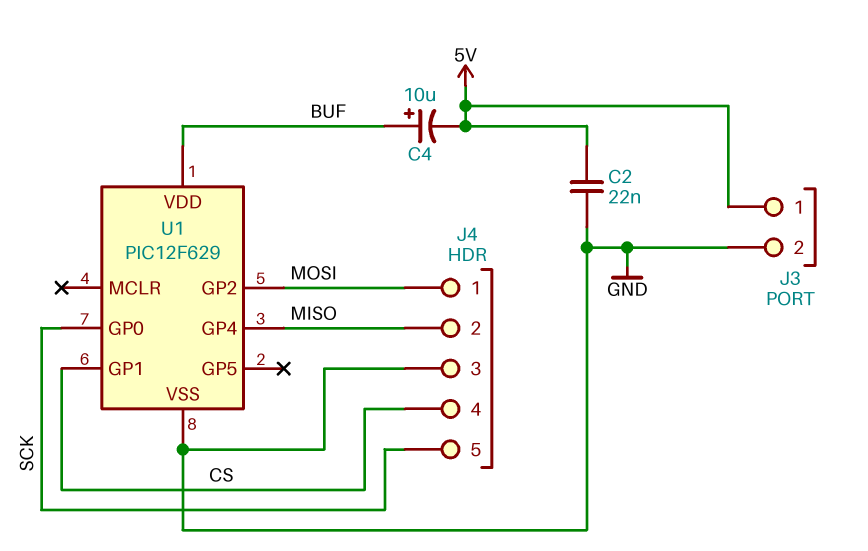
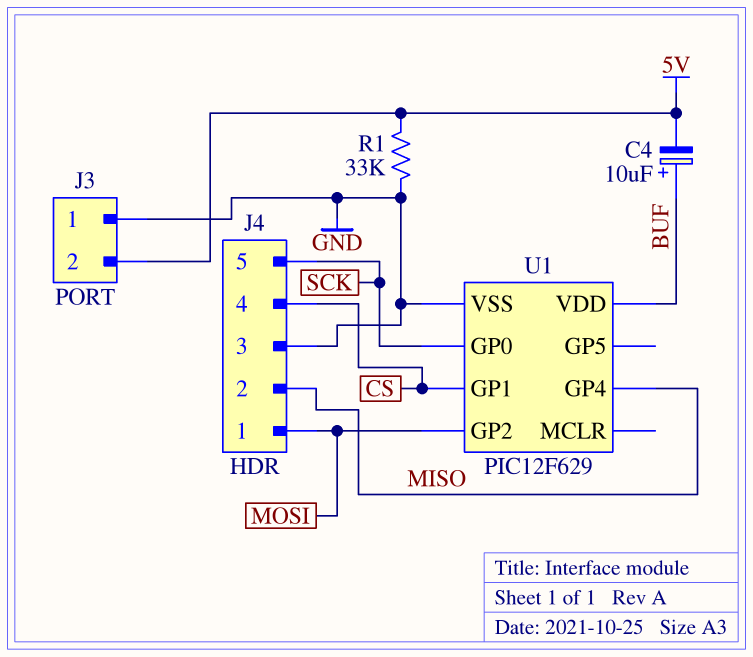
C2: 22nF (5V, GND) -> none
J3 pin 1: 5V -> GND
J3 pin 2: GND -> 5V
R1: none -> 33k (5V, GND)

